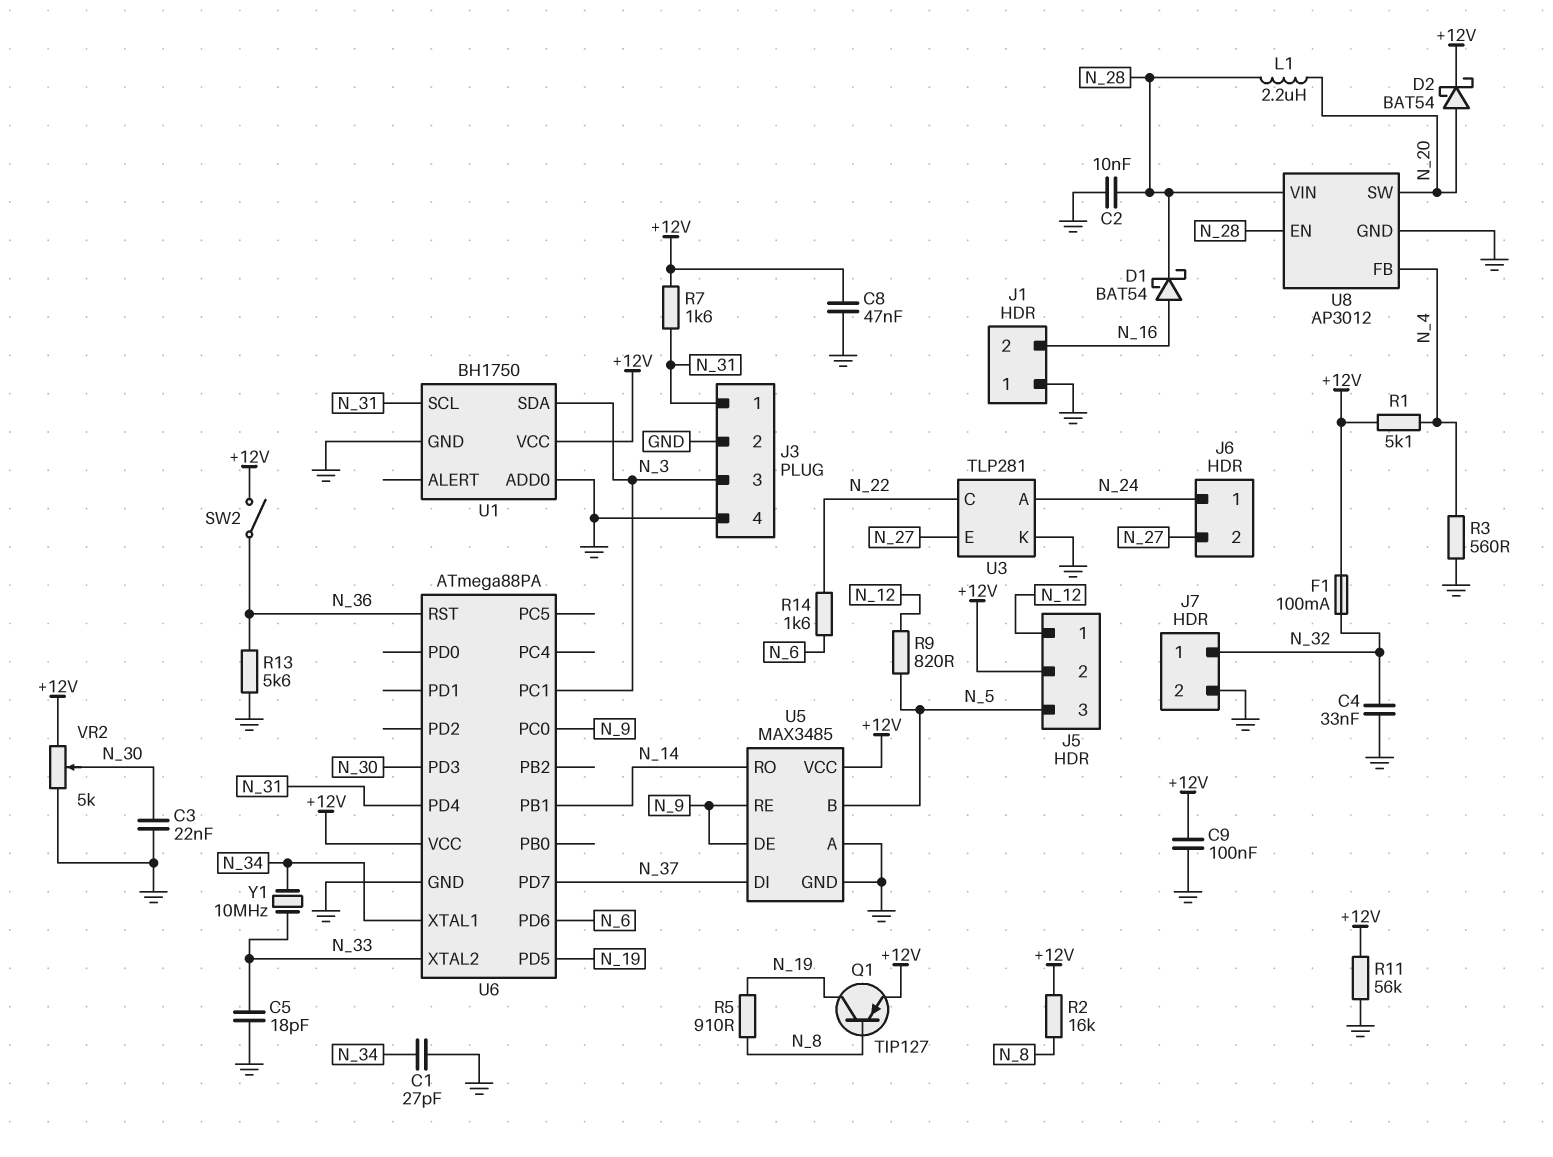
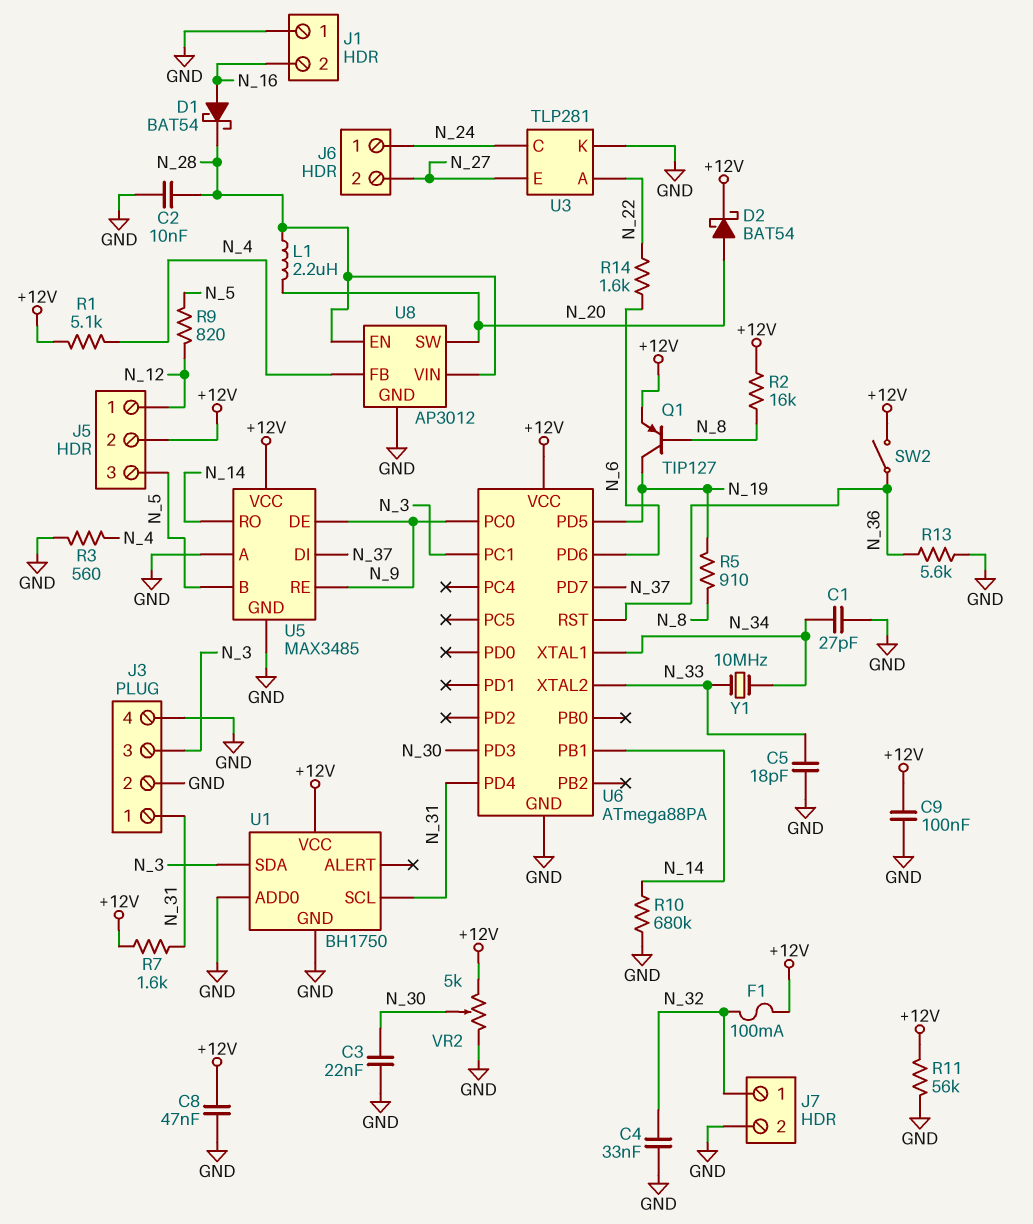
R10: none -> 680k (GND, N_14)
U3 pin A: N_24 -> N_22
U3 pin C: N_22 -> N_24

